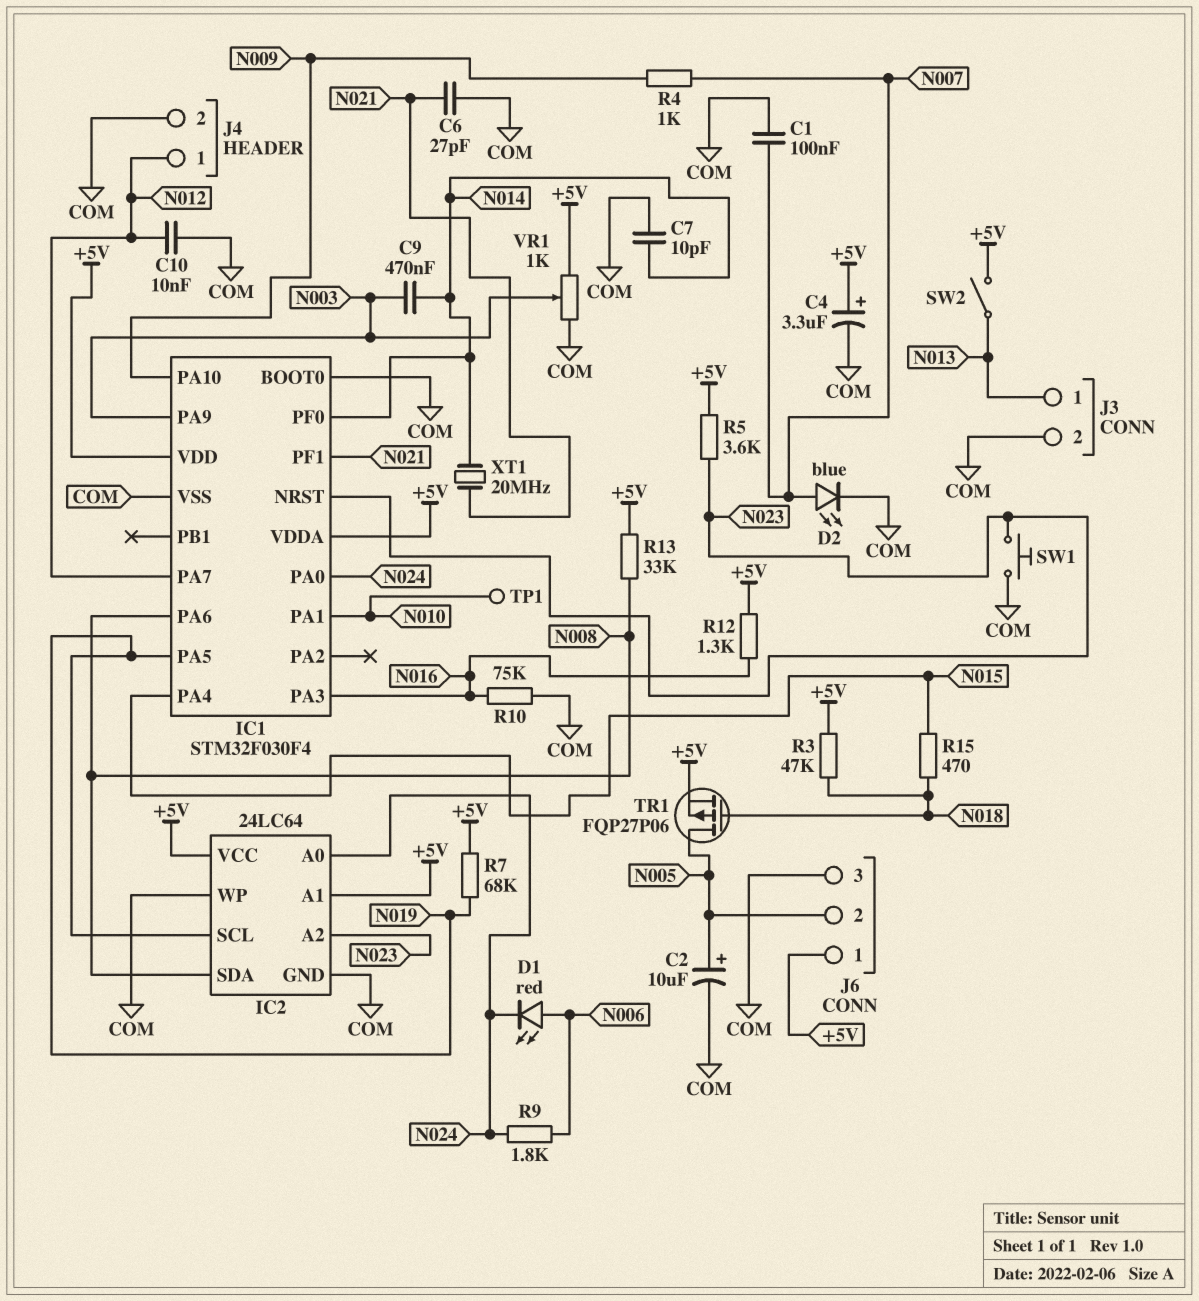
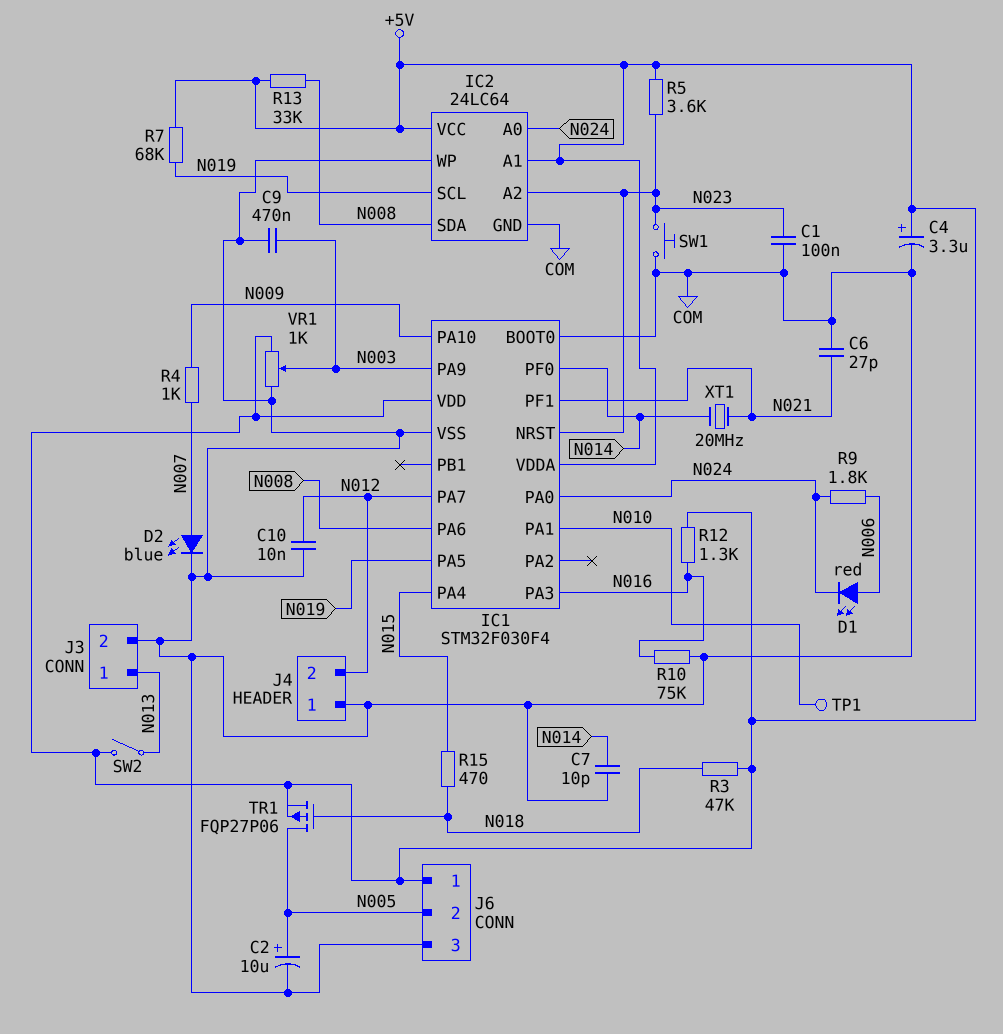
C1: 100nF (COM, N007) -> 100nF (COM, N023)
C9: 470nF (N003, N014) -> 470nF (COM, N003)
J4 pin 1: N012 -> COM
J4 pin 2: COM -> N012

